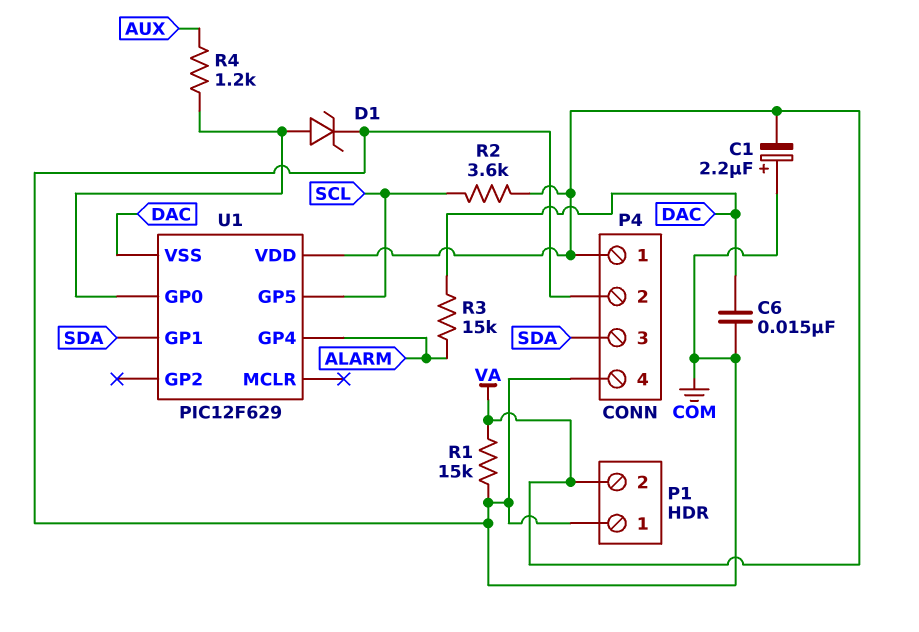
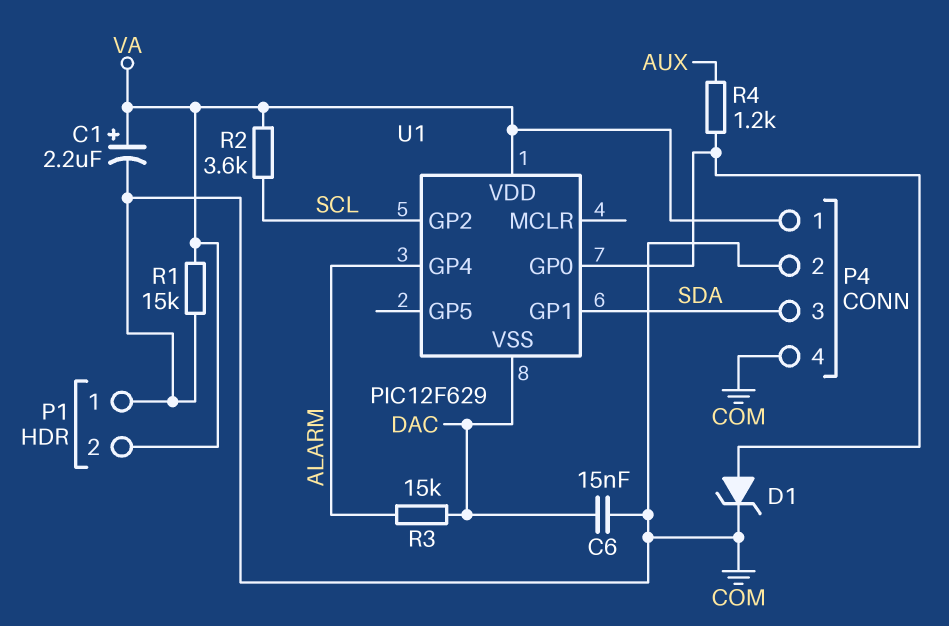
C1: 2.2uF (plus COM, minus VA) -> 2.2uF (plus VA, minus COM)
U1 pin GP2: none -> SCL
U1 pin GP5: SCL -> none

